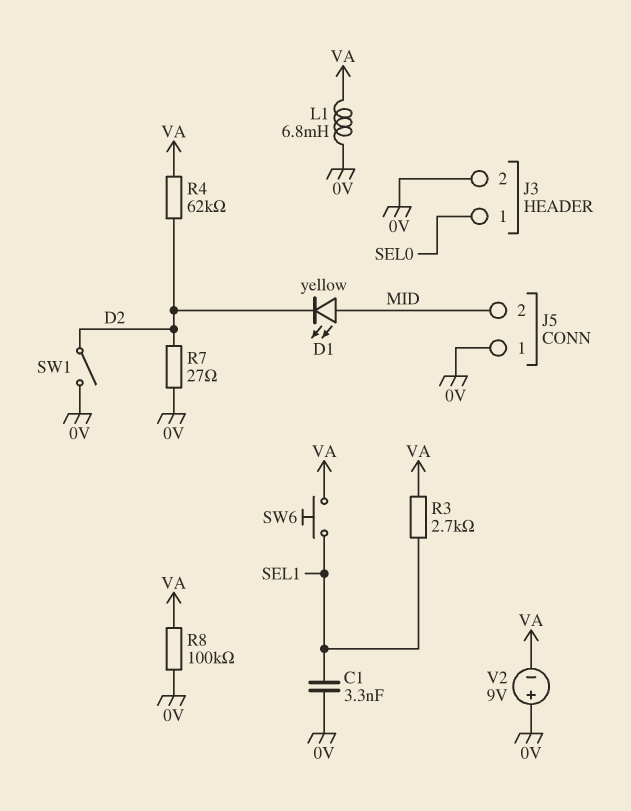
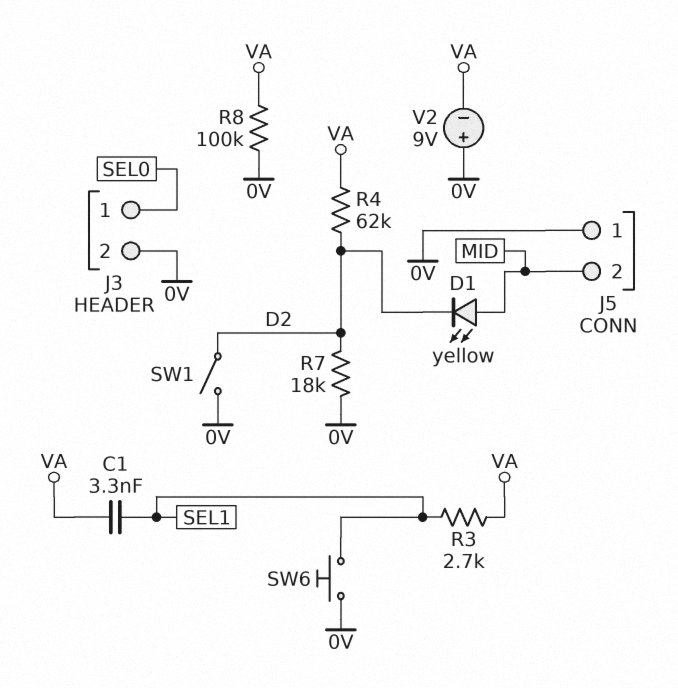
C1: 3.3nF (0V, SEL1) -> 3.3nF (SEL1, VA)
L1: 6.8mH (0V, VA) -> none
R7: 27 (0V, D2) -> 18k (0V, D2)
SW6: button (SEL1, VA) -> button (0V, SEL1)

